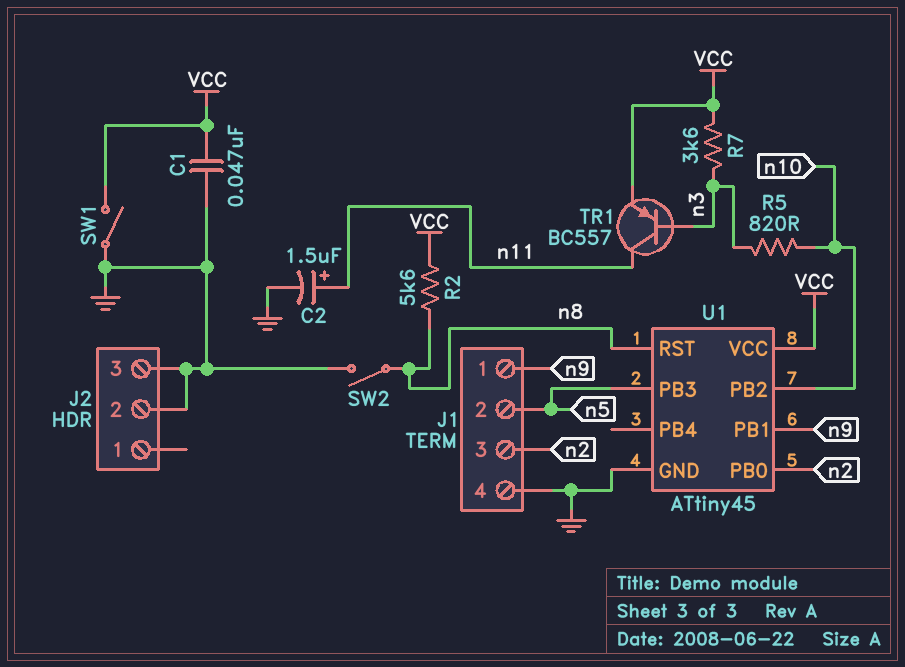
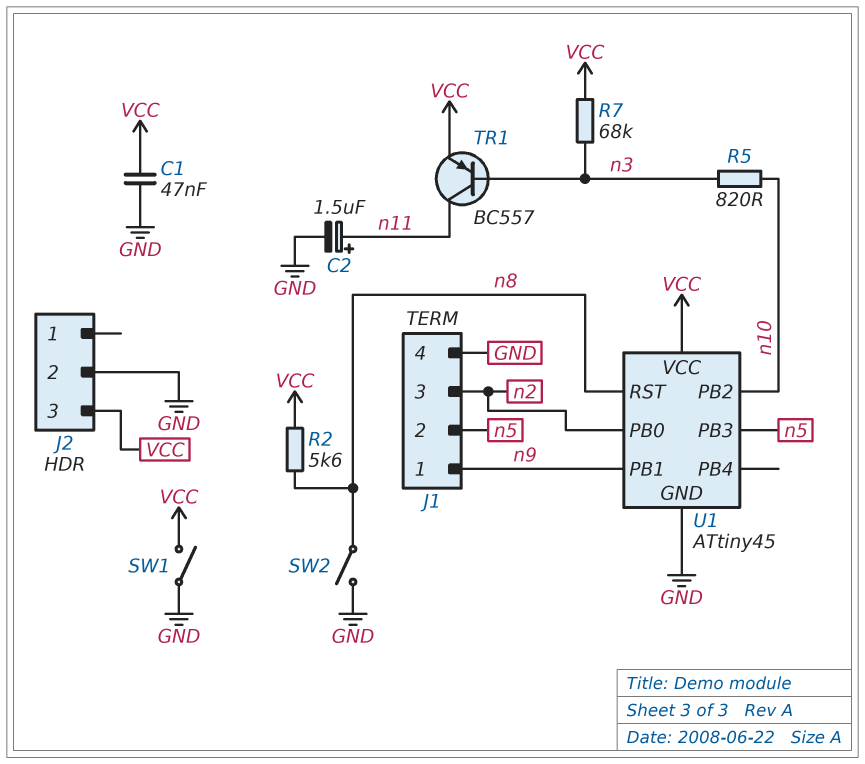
J2 pin 3: GND -> VCC
R7: 3.6k (VCC, n3) -> 68k (VCC, n3)

